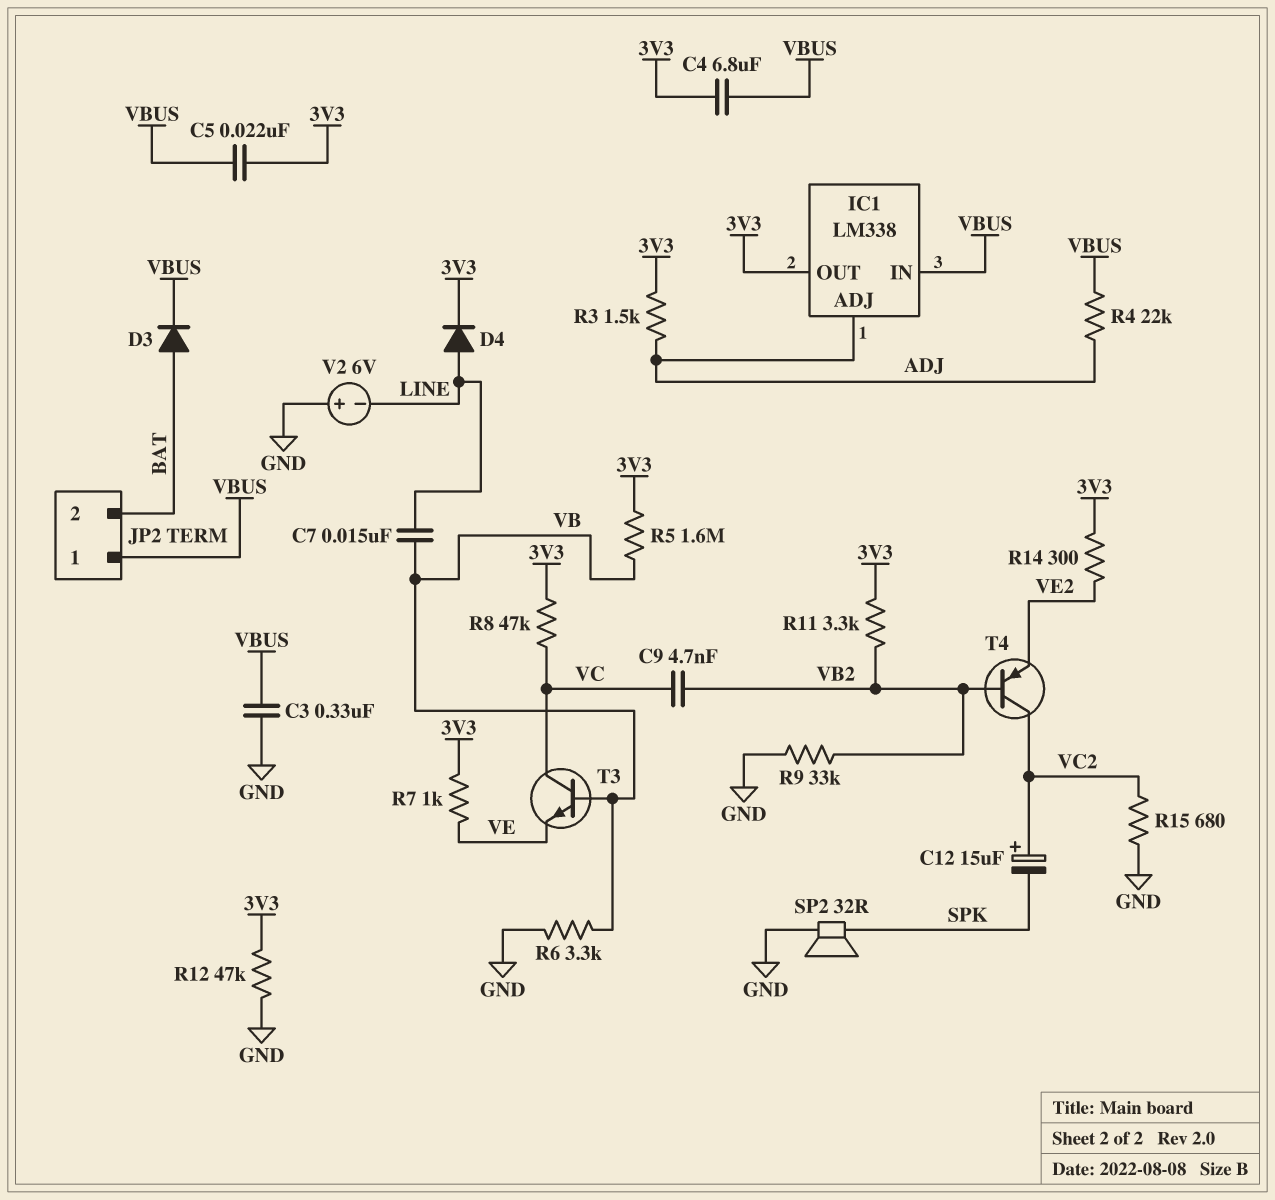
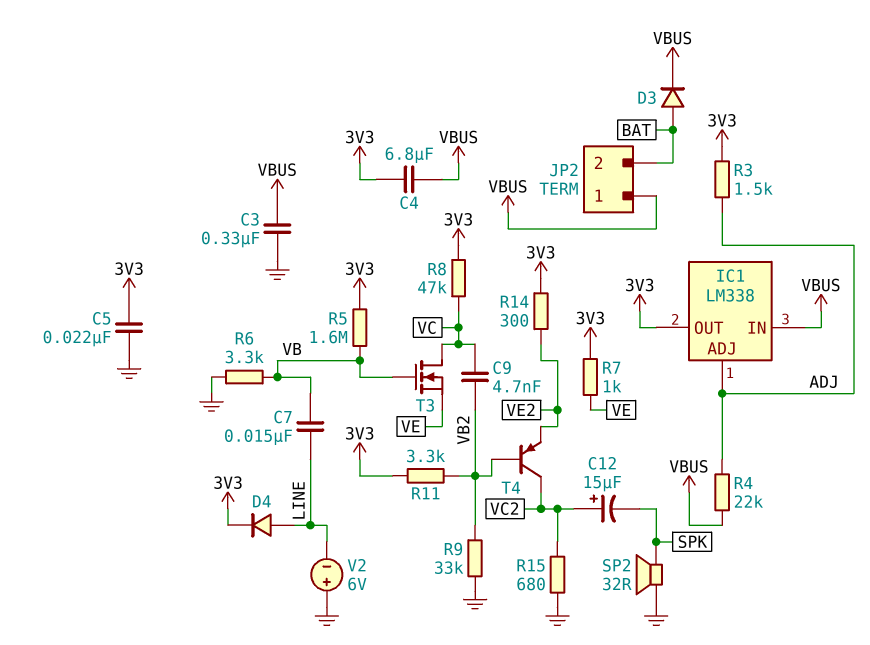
C5: 22nF (3V3, VBUS) -> 22nF (3V3, GND)
R12: 47k (3V3, GND) -> none
T3: NPN (B VB, C VC, E VE) -> NMOS (G VB, D VC, S VE)

